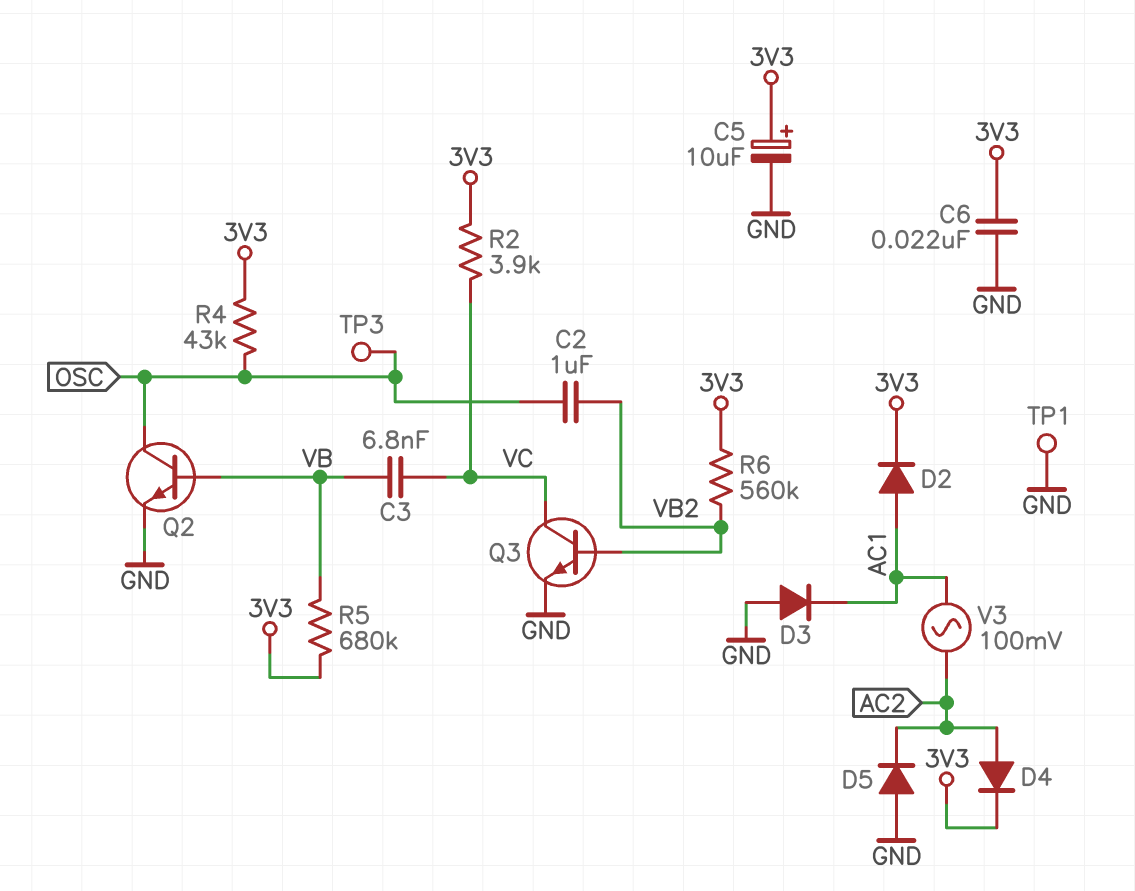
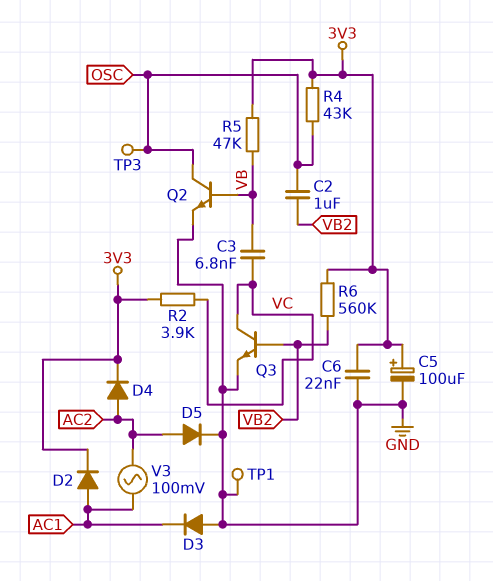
C5: 10uF (plus 3V3, minus GND) -> 100uF (plus 3V3, minus GND)
D5: diode (A GND, K AC2) -> diode (A AC2, K GND)
R5: 680k (3V3, VB) -> 47k (3V3, VB)

